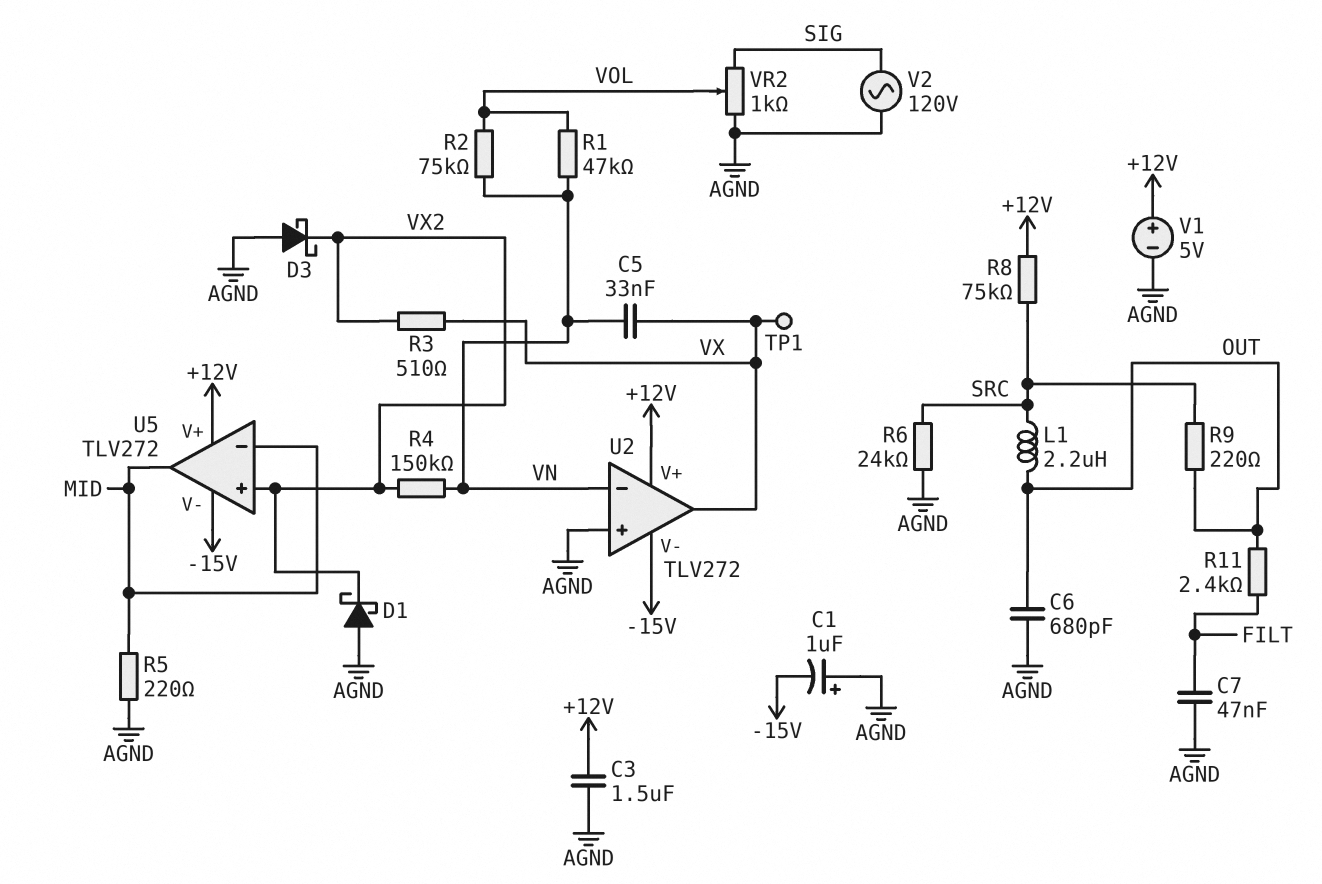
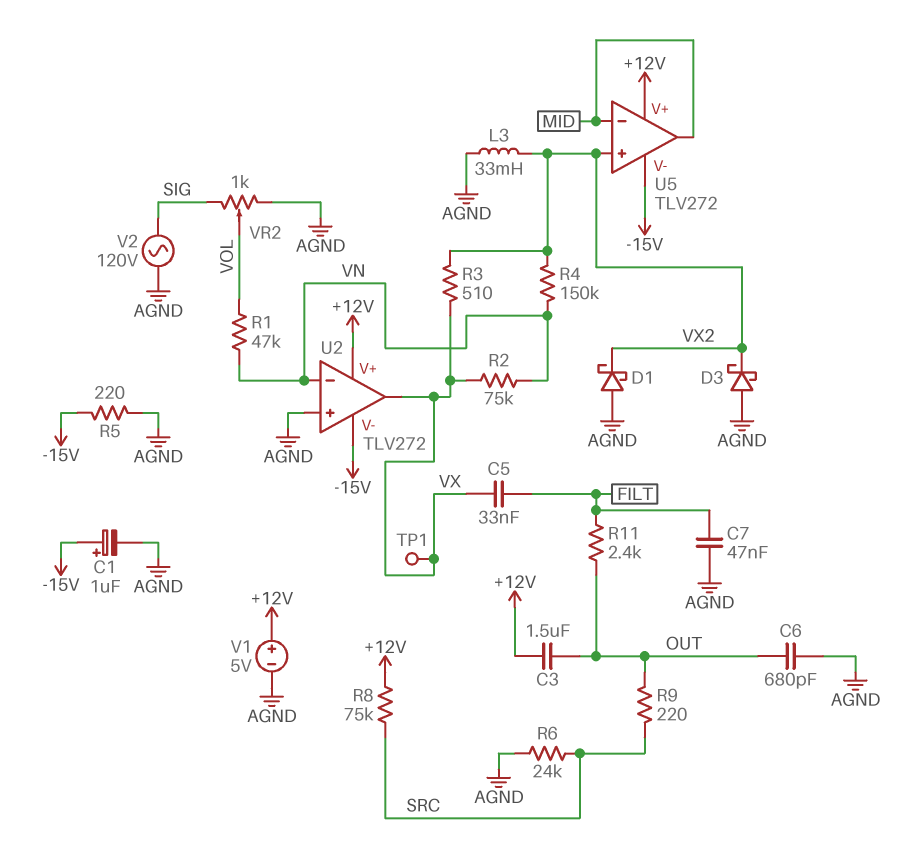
C1: 1uF (plus AGND, minus -15V) -> 1uF (plus -15V, minus AGND)
C3: 1.5uF (+12V, AGND) -> 1.5uF (+12V, OUT)
C5: 33nF (VN, VX) -> 33nF (FILT, VX)
L1: 2.2uH (OUT, SRC) -> none
L3: none -> 33mH (AGND, VX2)
R2: 75k (VN, VOL) -> 75k (VN, VX)
R5: 220 (AGND, MID) -> 220 (-15V, AGND)

